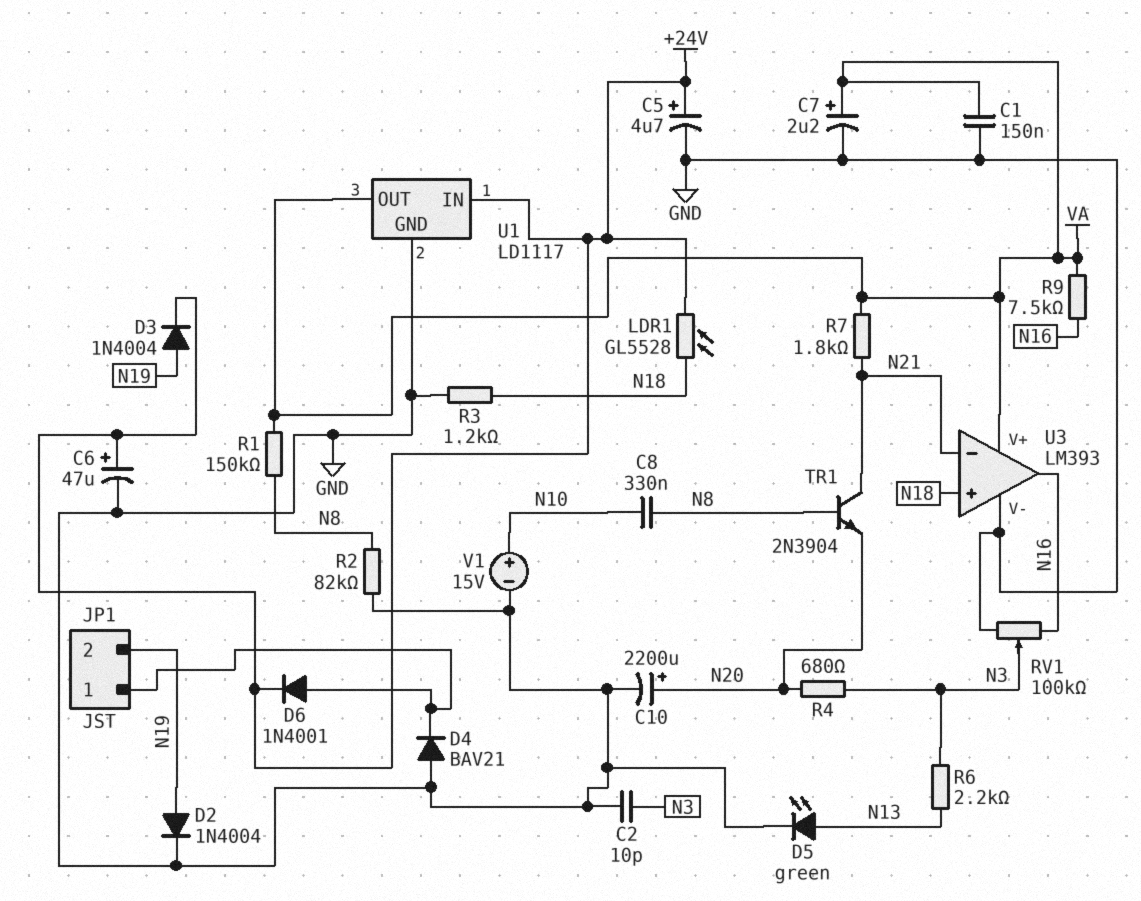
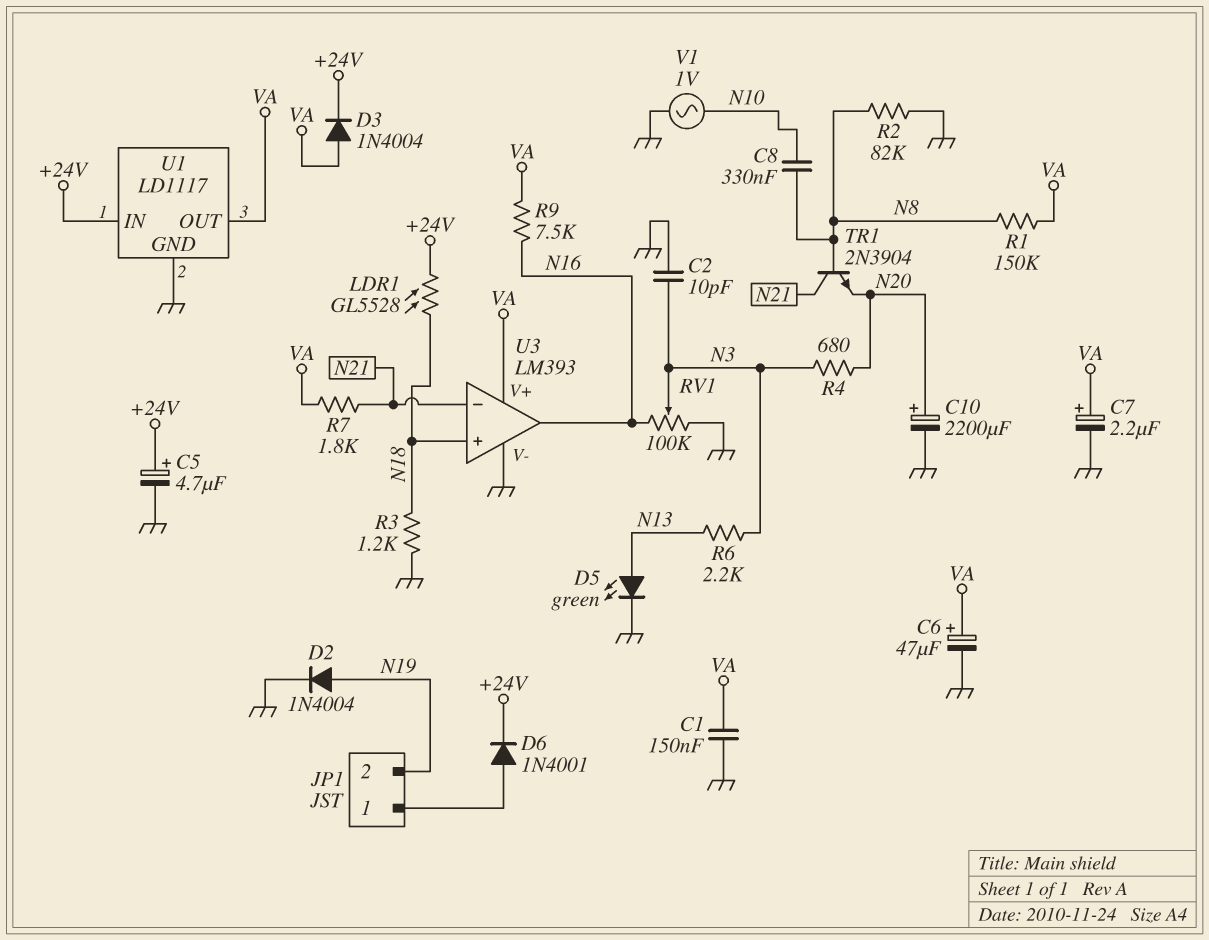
C6: 47uF (plus +24V, minus GND) -> 47uF (plus VA, minus GND)
D3: diode 1N4004 (A N19, K +24V) -> diode 1N4004 (A VA, K +24V)
D4: diode BAV21 (A GND, K JP1/1) -> none
V1: 15V (plus N10, minus GND) -> AC 1V (GND, N10)

